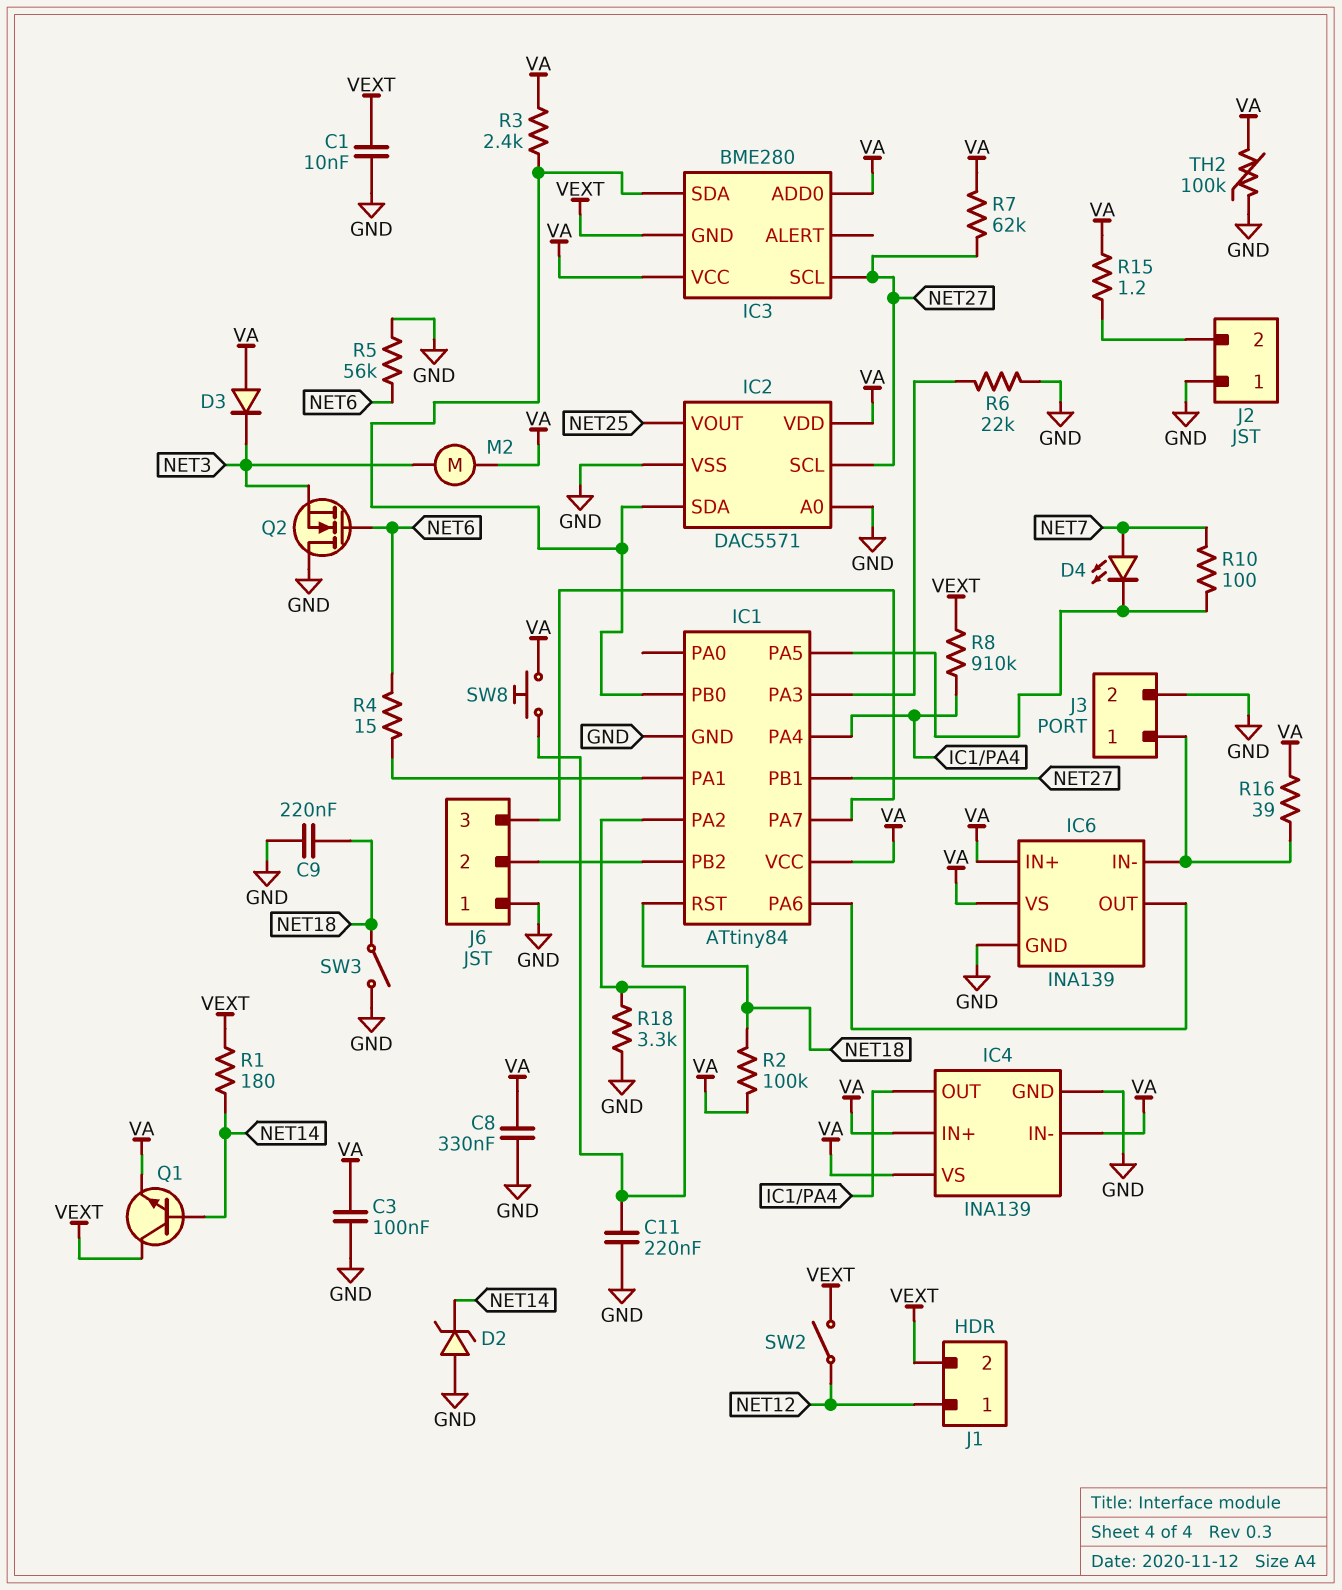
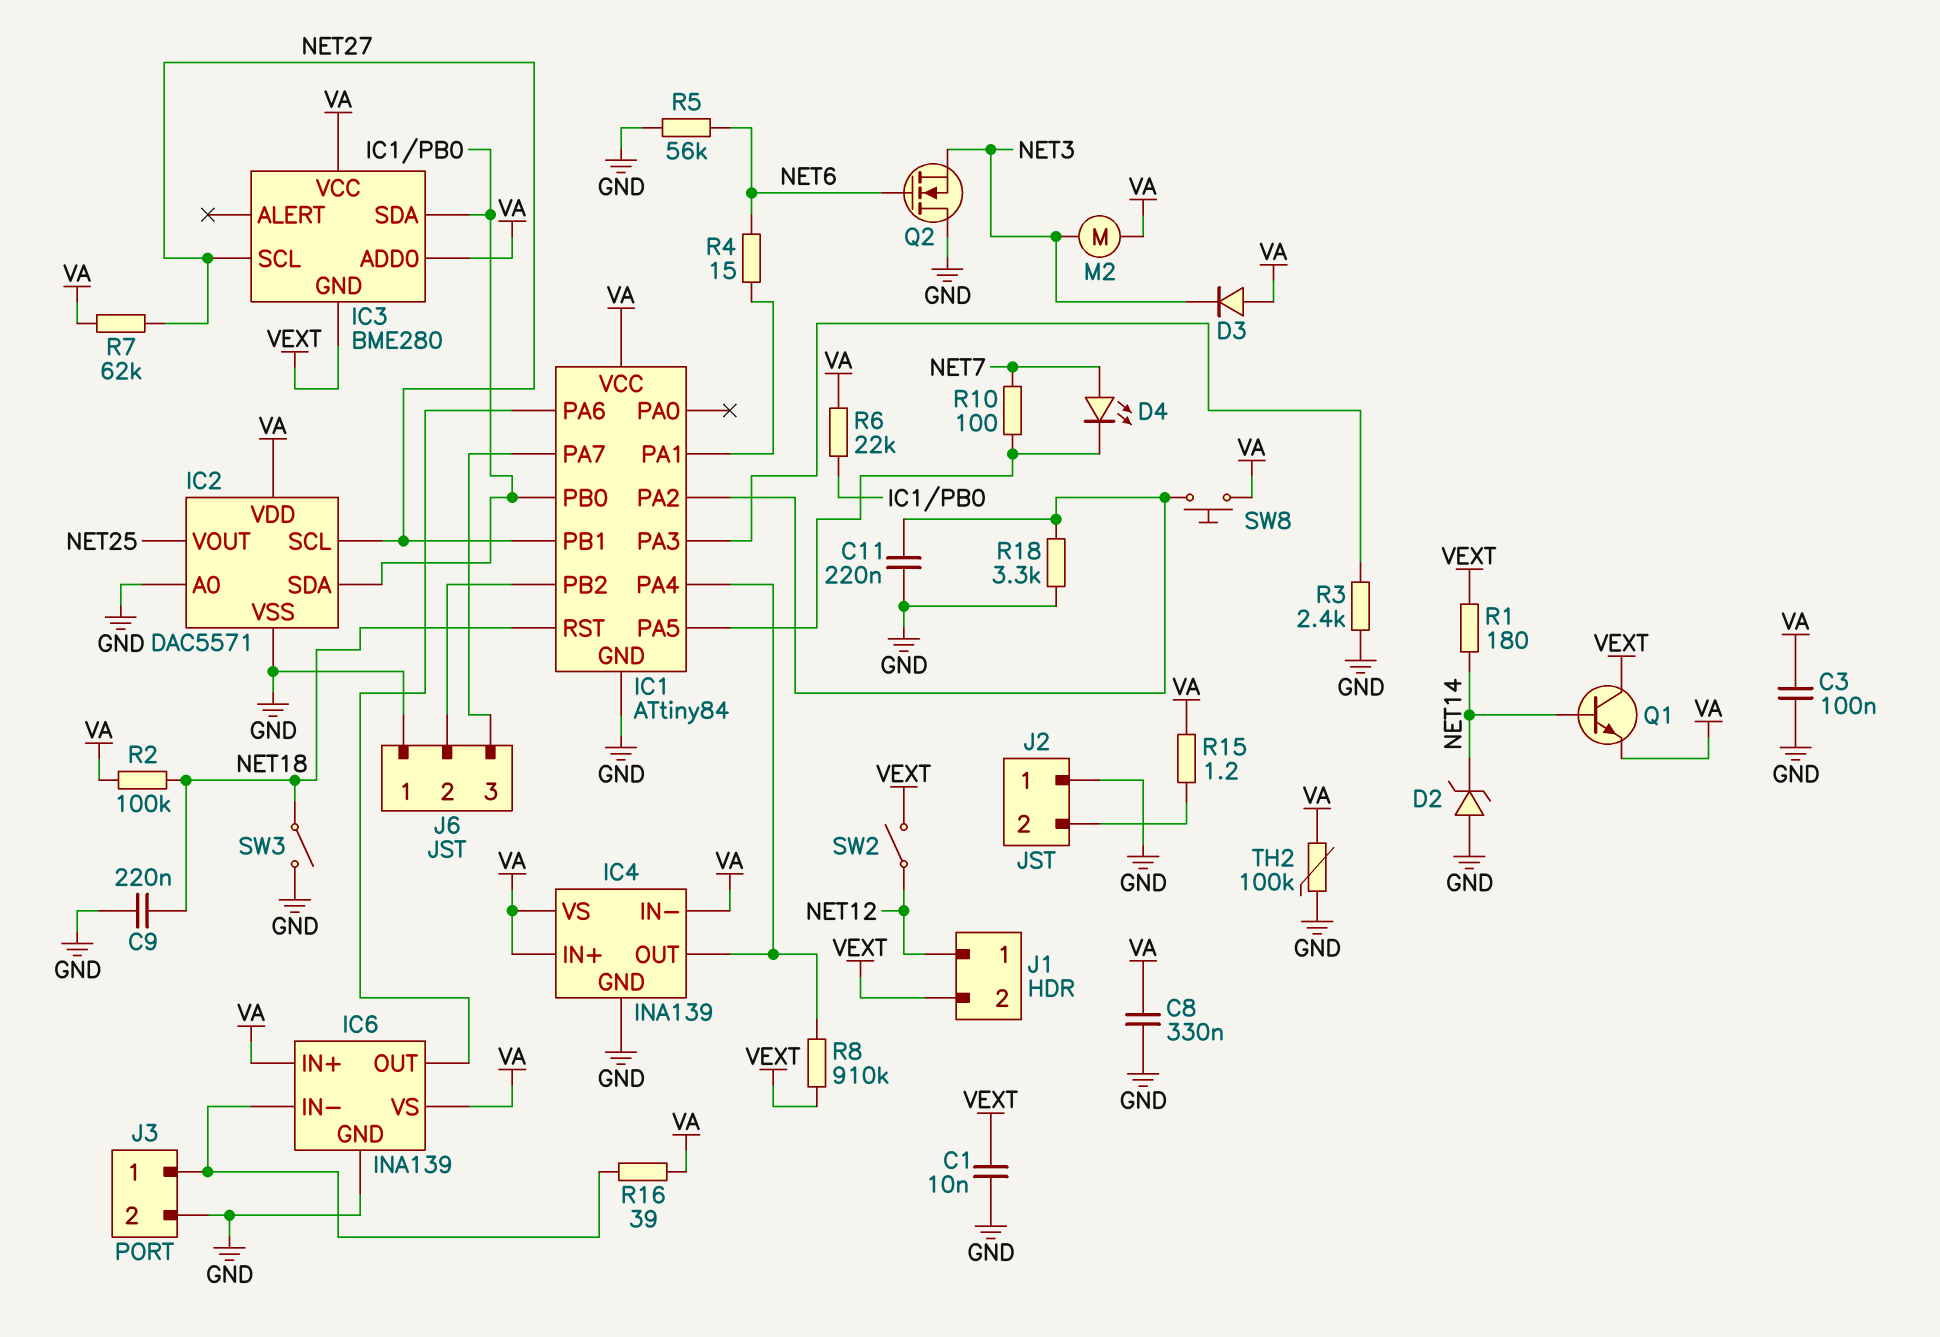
R3: 2.4k (IC1/PB0, VA) -> 2.4k (GND, IC1/PA3)
R6: 22k (GND, IC1/PA3) -> 22k (IC1/PB0, VA)

